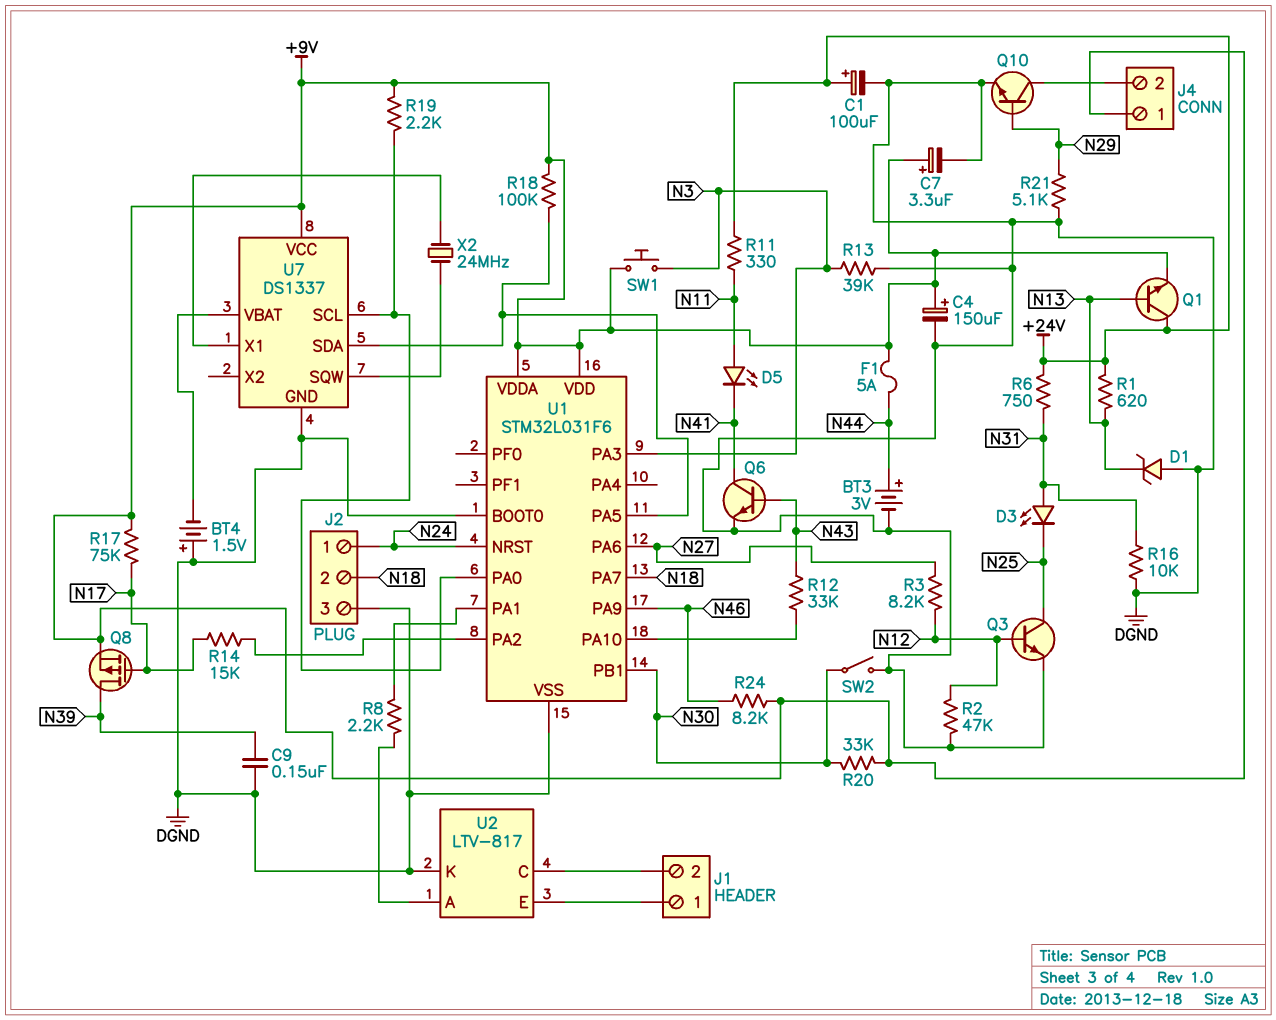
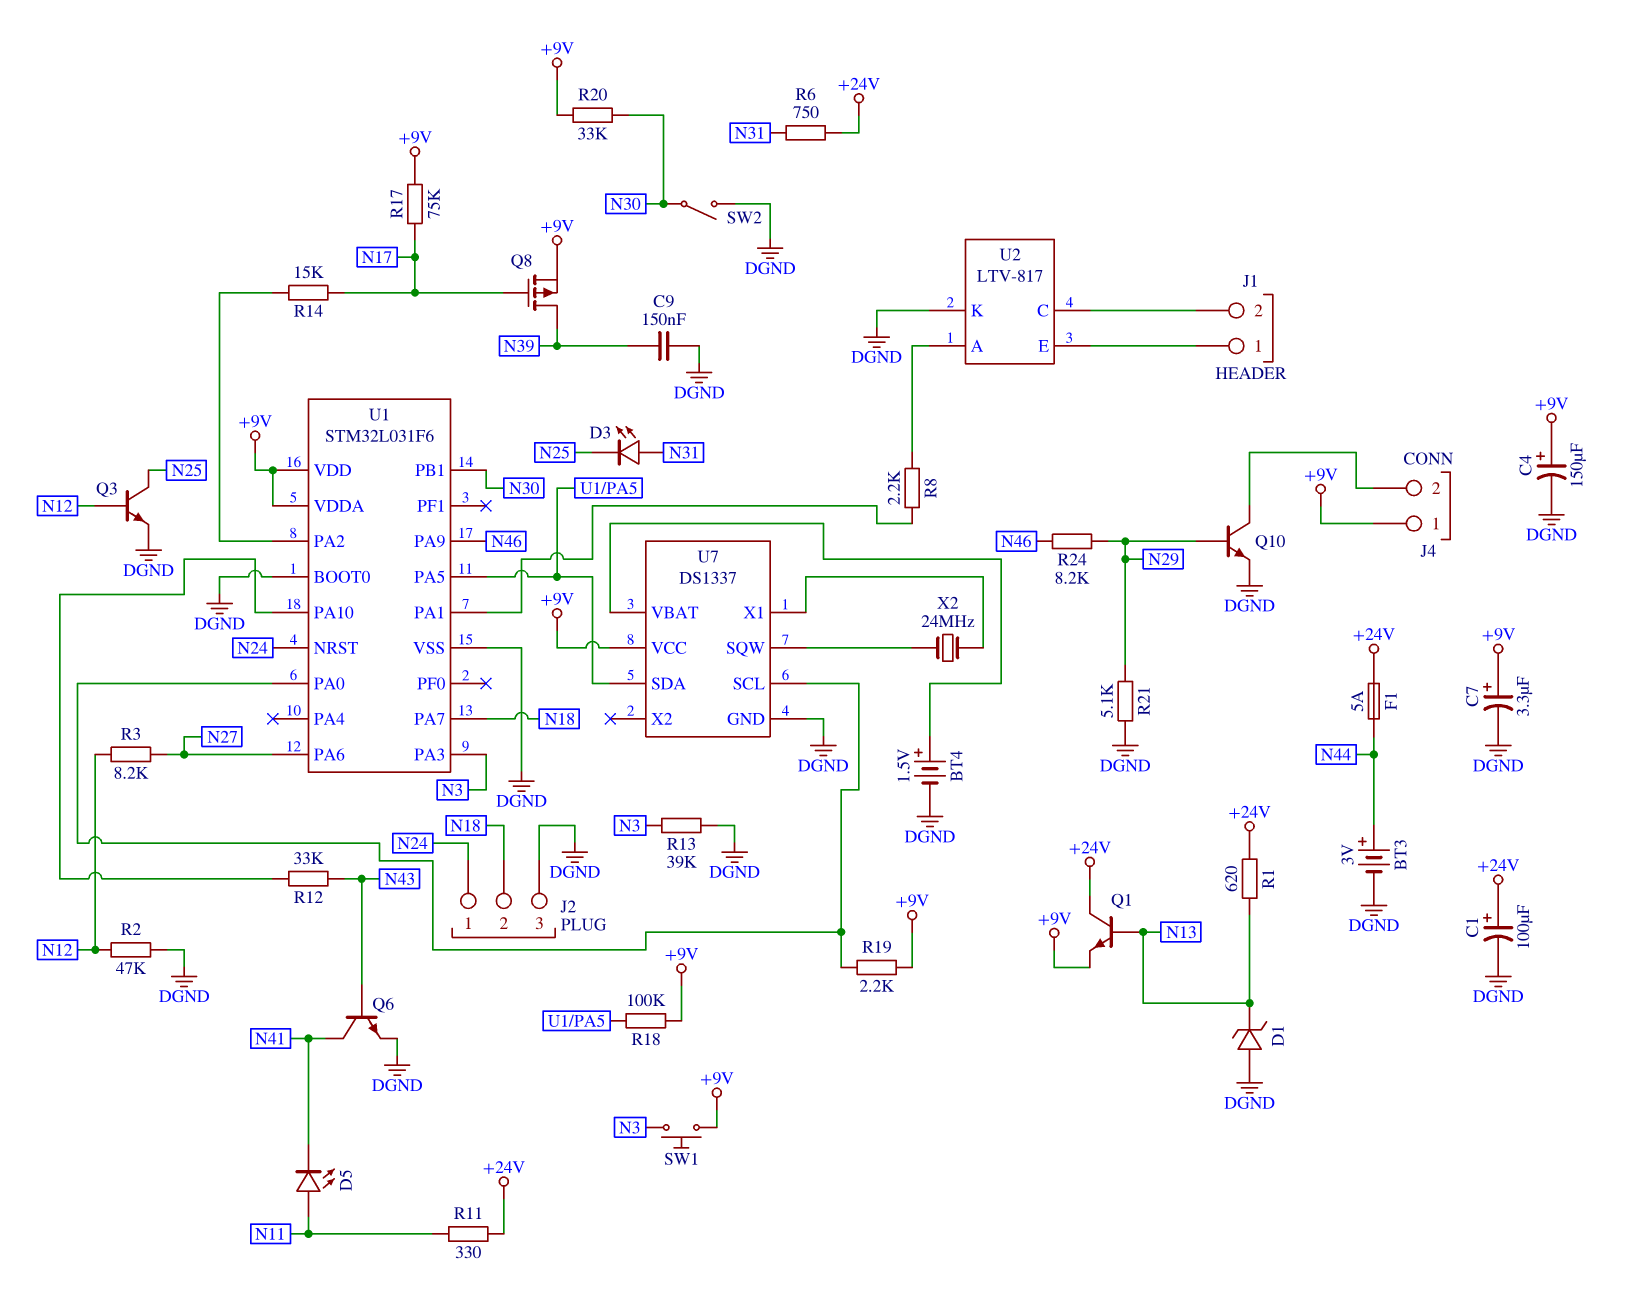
BT4: 1.5V (plus DGND, minus U7/VBAT) -> 1.5V (plus U7/VBAT, minus DGND)
F1: 5A (+9V, N44) -> 5A (+24V, N44)
R16: 10k (DGND, N31) -> none
R24: 8.2k (+9V, N46) -> 8.2k (N29, N46)

